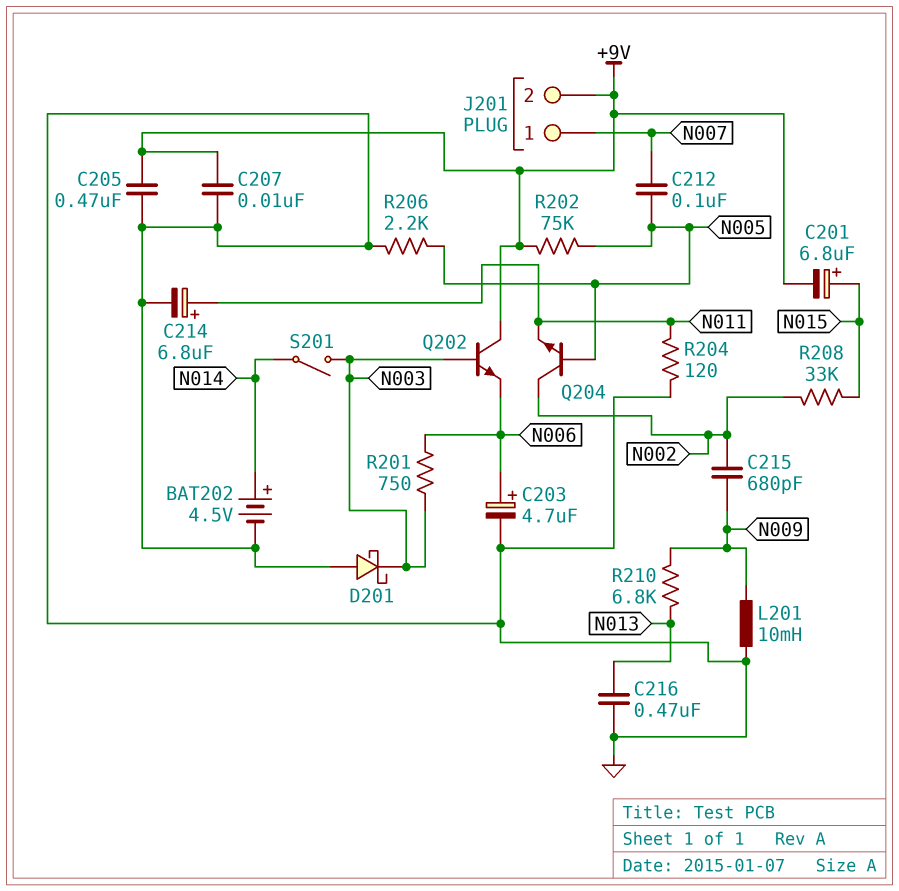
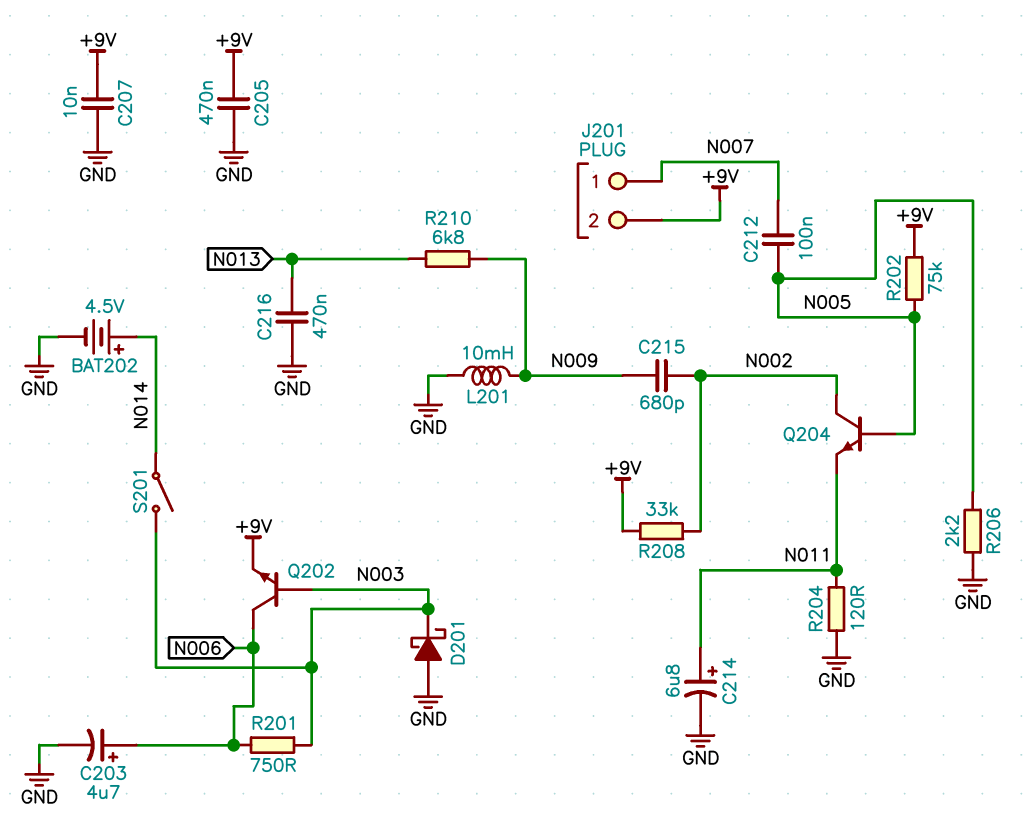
C201: 6.8uF (plus N015, minus +9V) -> none
Q202: NPN (B N003, C +9V, E N006) -> NPN (B N003, C N006, E +9V)
R208: 33k (N002, N015) -> 33k (+9V, N002)

